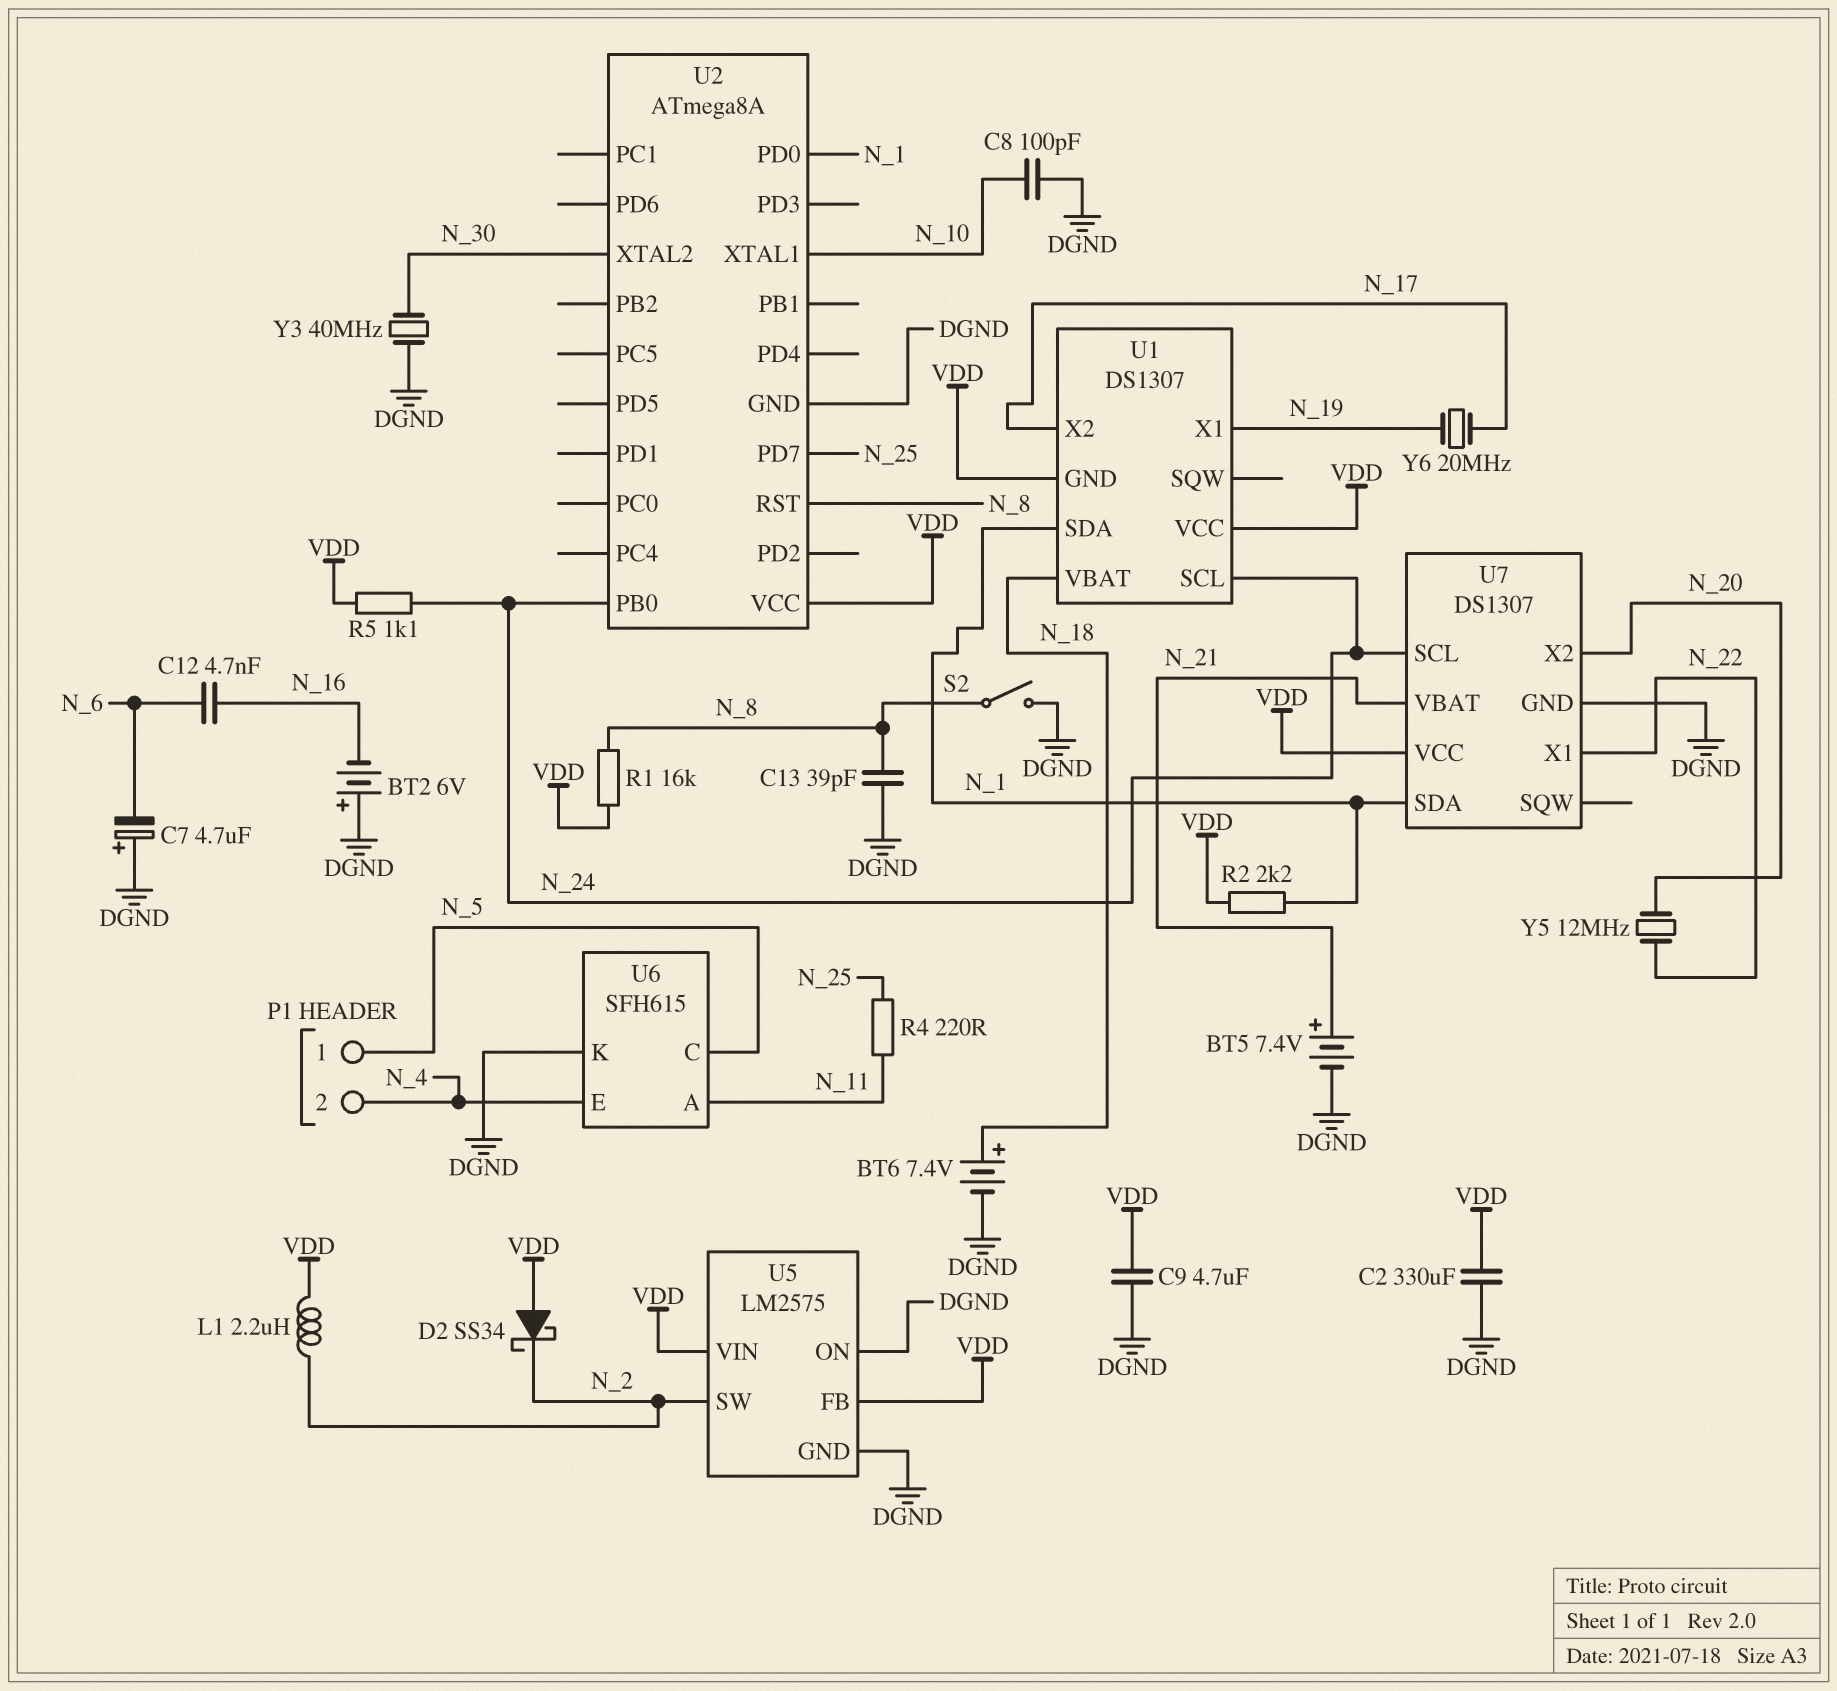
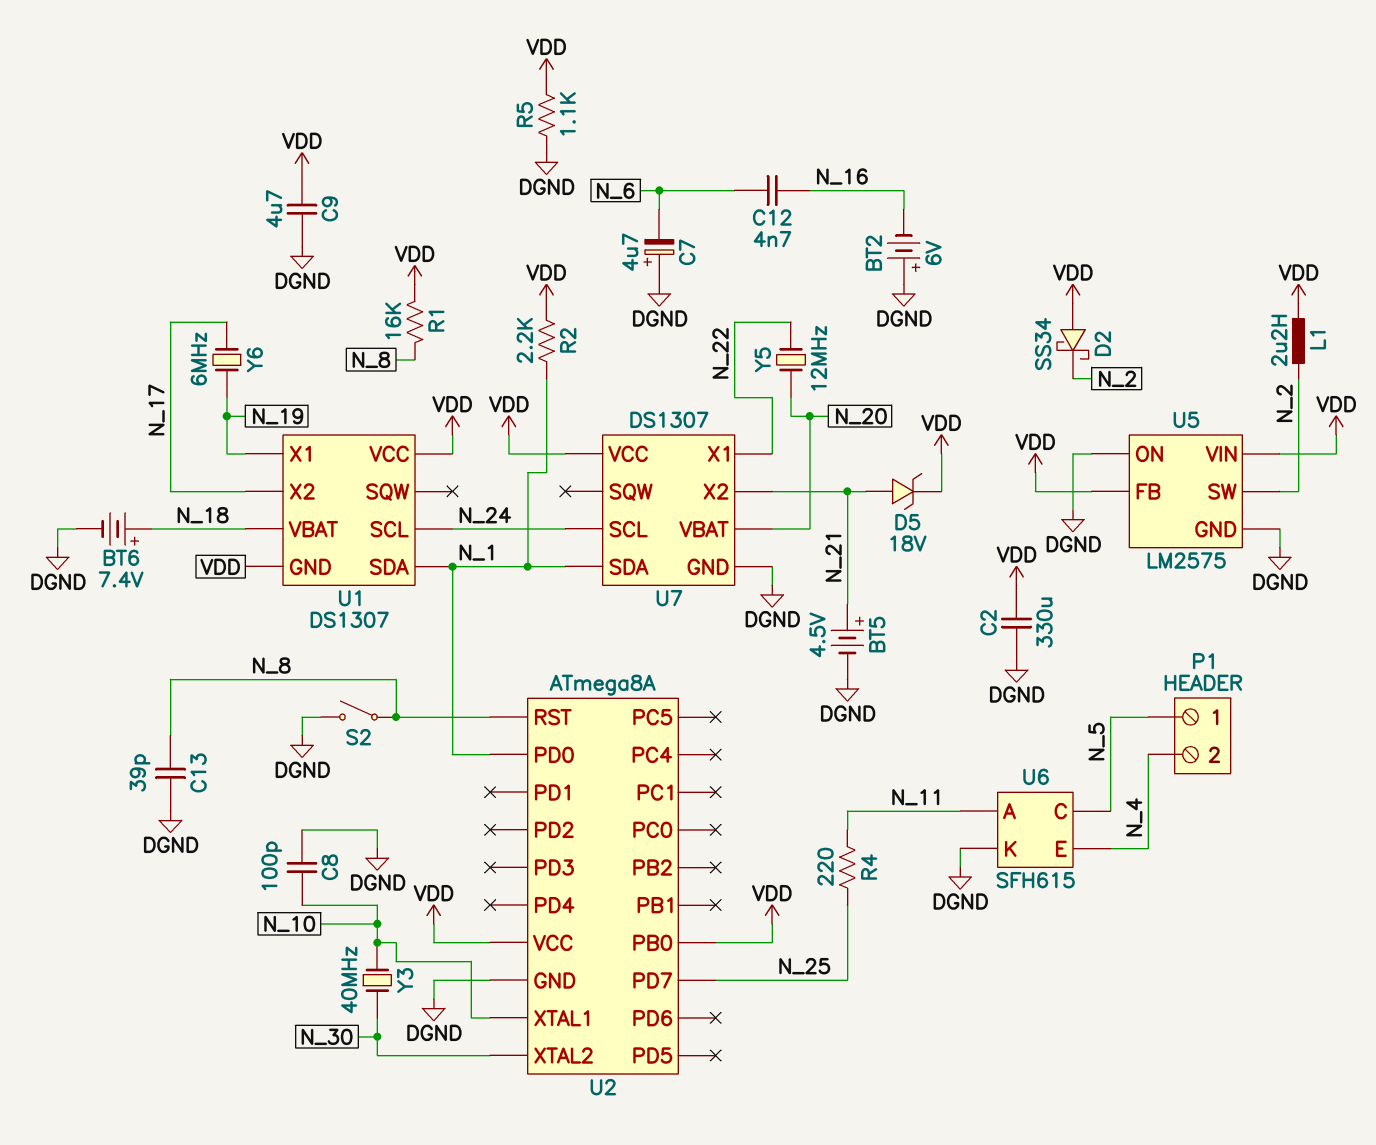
BT5: 7.4V (plus N_21, minus DGND) -> 4.5V (plus N_21, minus DGND)
D5: none -> zener 18V (A N_21, K VDD)
R5: 1.1k (N_24, VDD) -> 1.1k (DGND, VDD)
U2 pin PB0: N_24 -> VDD
U7 pin VBAT: N_21 -> N_20
U7 pin X2: N_20 -> N_21
Y3: 40MHz (DGND, N_30) -> 40MHz (N_10, N_30)
Y6: 20MHz (N_17, N_19) -> 6MHz (N_17, N_19)

